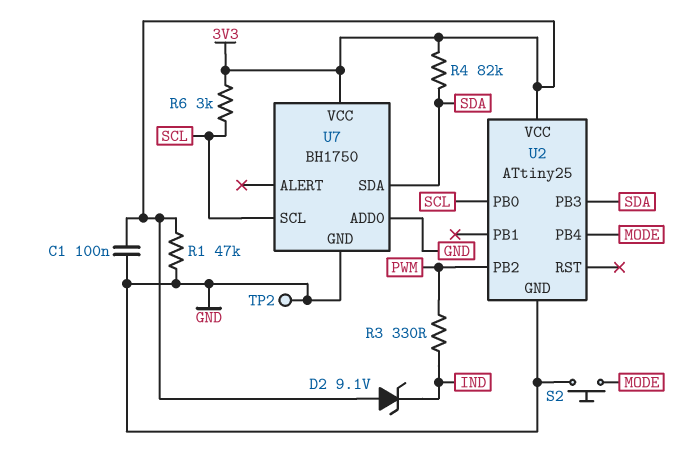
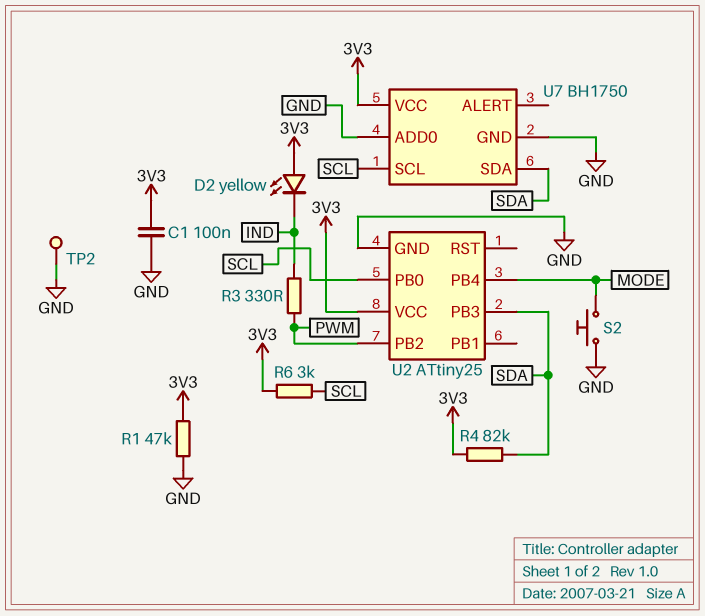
D2: zener 9.1V (A 3V3, K IND) -> LED yellow (A 3V3, K IND)

